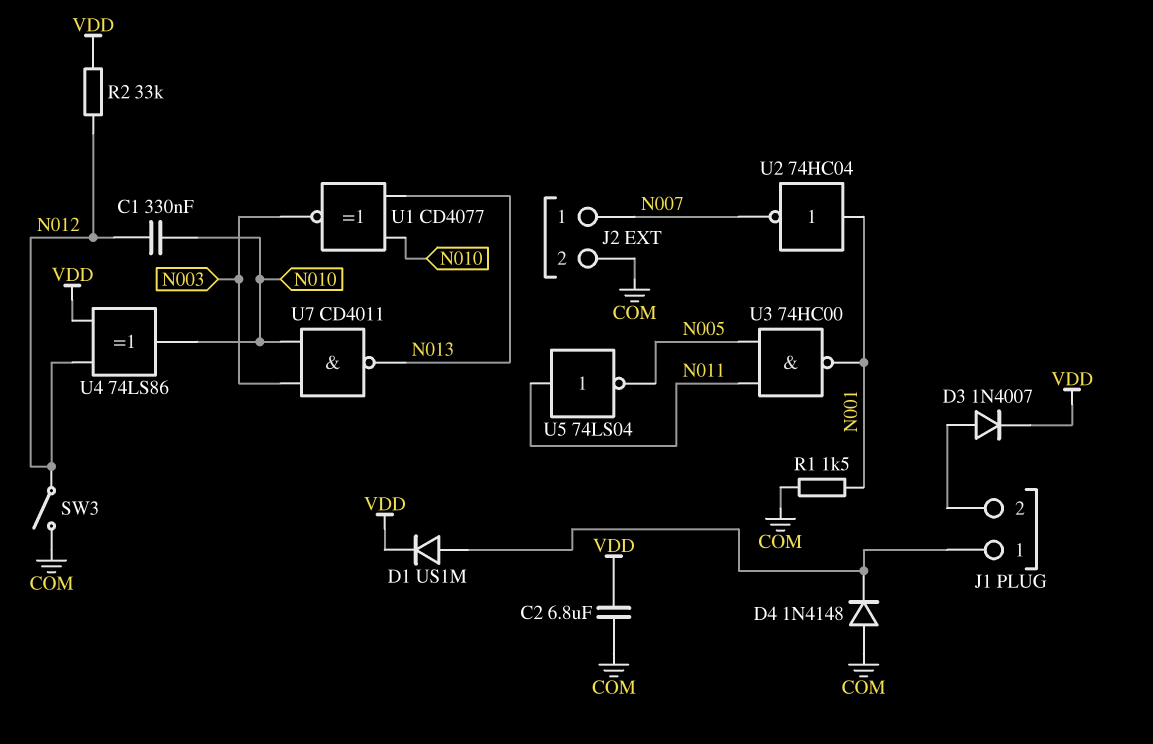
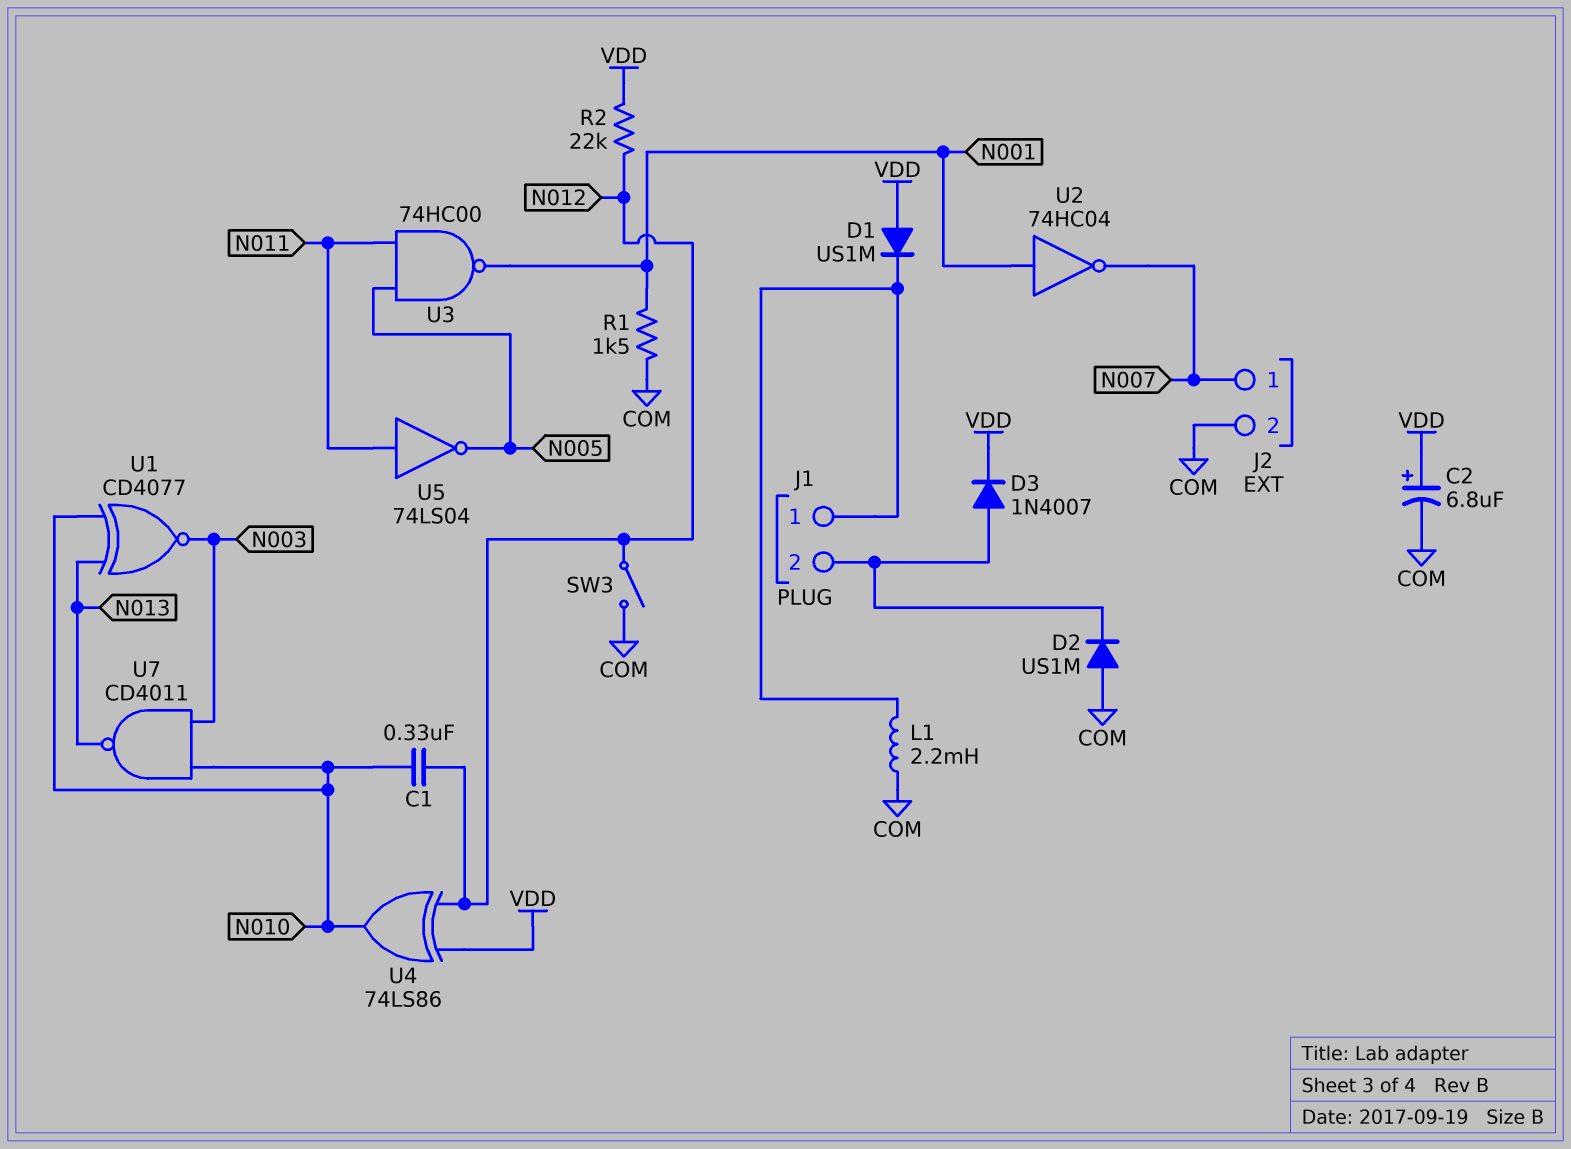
C2: 6.8uF (COM, VDD) -> 6.8uF (plus VDD, minus COM)
D1: diode US1M (A J1/1, K VDD) -> diode US1M (A VDD, K J1/1)
D2: none -> diode US1M (A COM, K J1/2)
D4: diode 1N4148 (A COM, K J1/1) -> none
L1: none -> 2.2mH (COM, J1/1)
R2: 33k (N012, VDD) -> 22k (N012, VDD)

